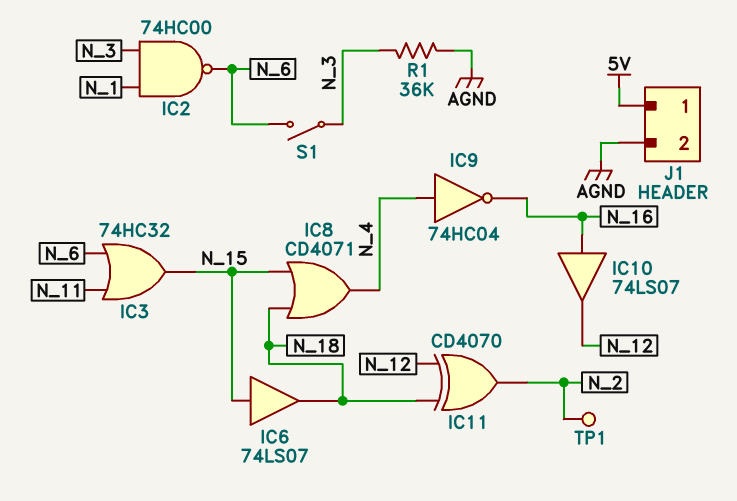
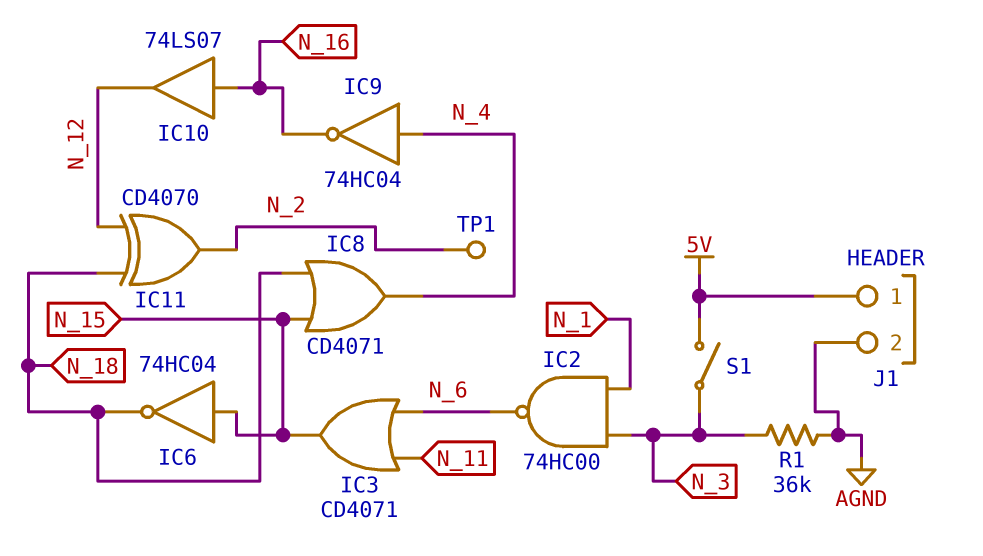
IC3: OR 74HC32 (in N_6, in N_11, out N_15) -> OR CD4071 (in N_6, in N_11, out N_15)
IC6: buffer 74LS07 (in N_15, out N_18) -> NOT 74HC04 (in N_15, out N_18)
S1: switch (N_3, N_6) -> switch (5V, N_3)

